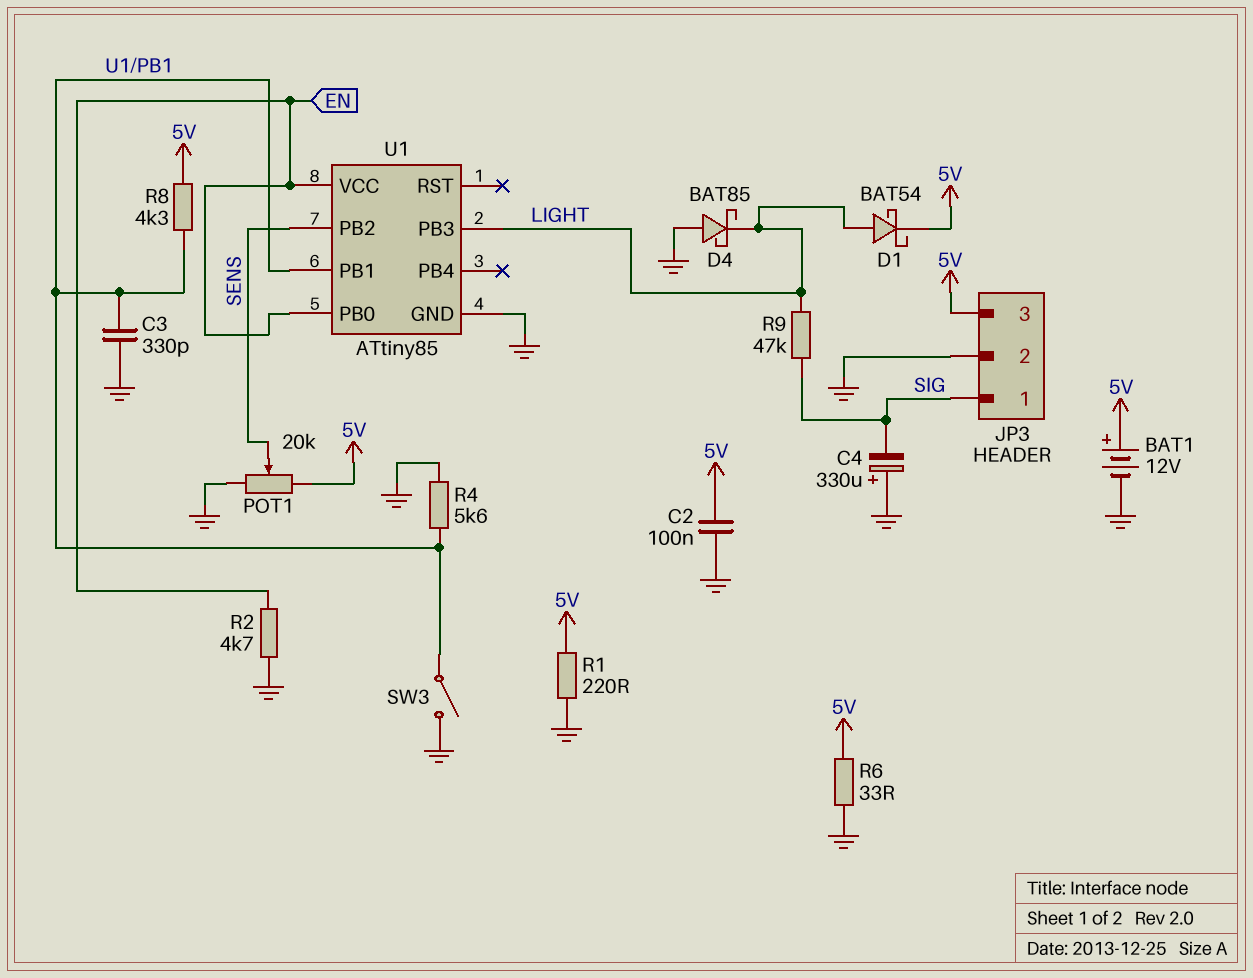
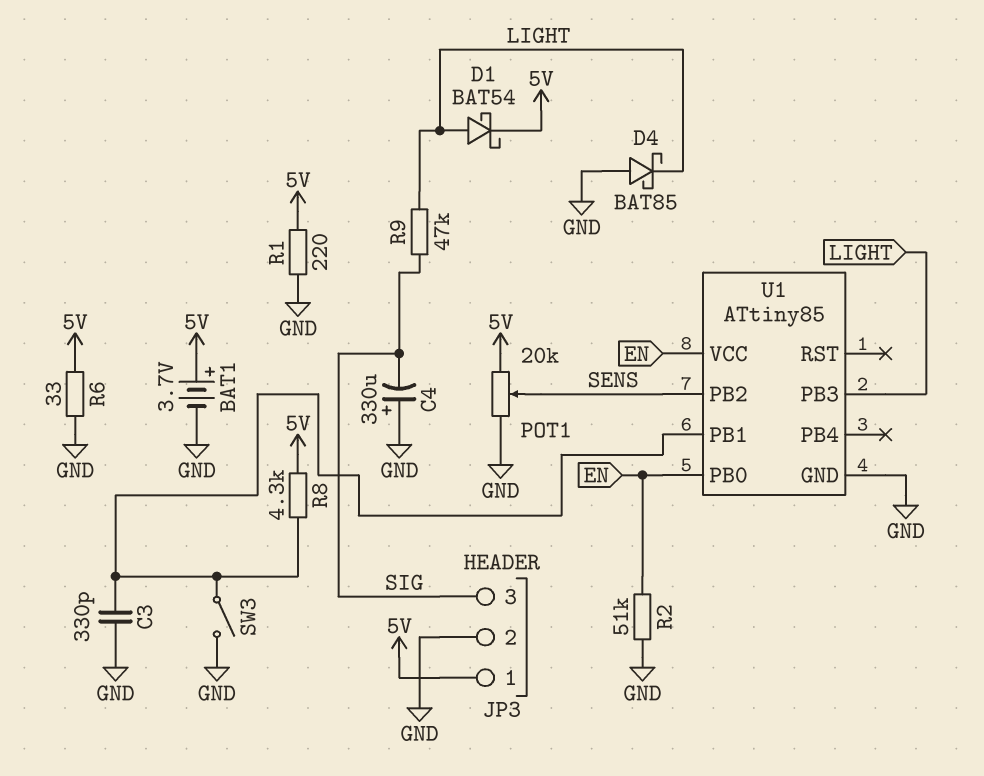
BAT1: 12V (plus 5V, minus GND) -> 3.7V (plus 5V, minus GND)
C2: 100nF (5V, GND) -> none
JP3 pin 1: SIG -> 5V
JP3 pin 3: 5V -> SIG
R2: 4.7k (EN, GND) -> 51k (EN, GND)
R4: 5.6k (GND, U1/PB1) -> none

